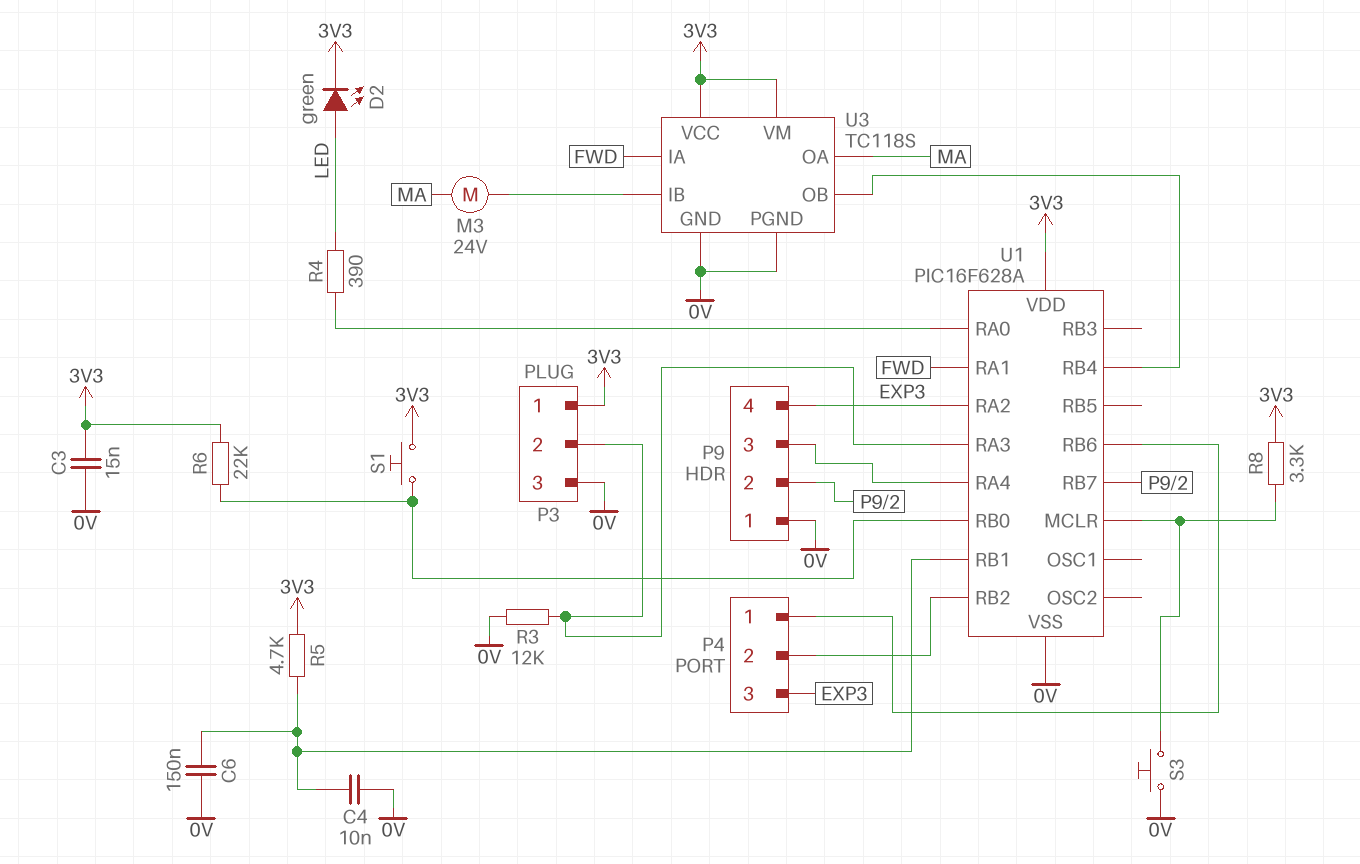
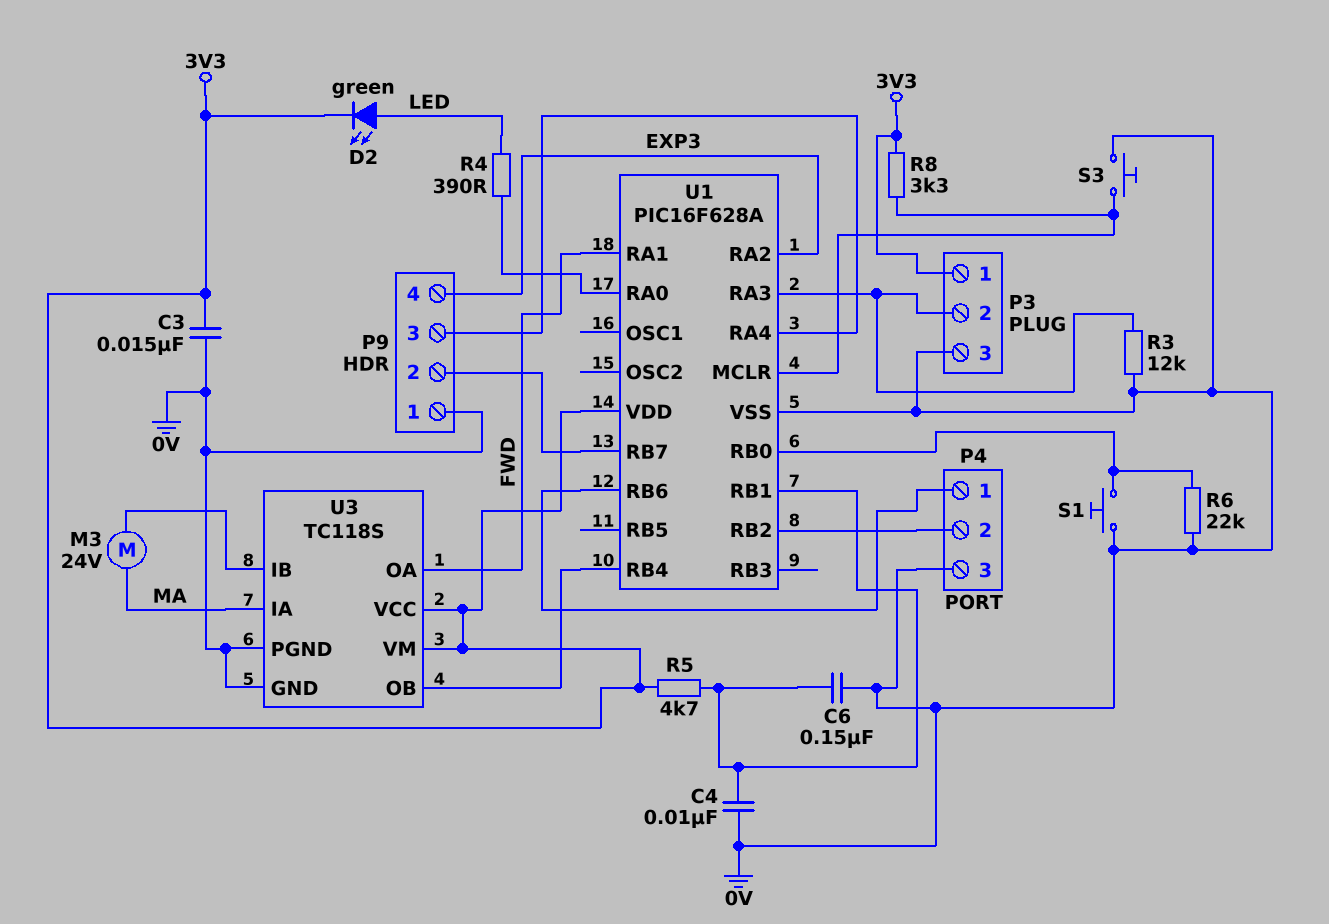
P4 pin 3: EXP3 -> 0V
R6: 22k (3V3, U1/RB0) -> 22k (0V, U1/RB0)
S1: button (3V3, U1/RB0) -> button (0V, U1/RB0)
U3 pin IA: FWD -> MA
U3 pin OA: MA -> FWD

